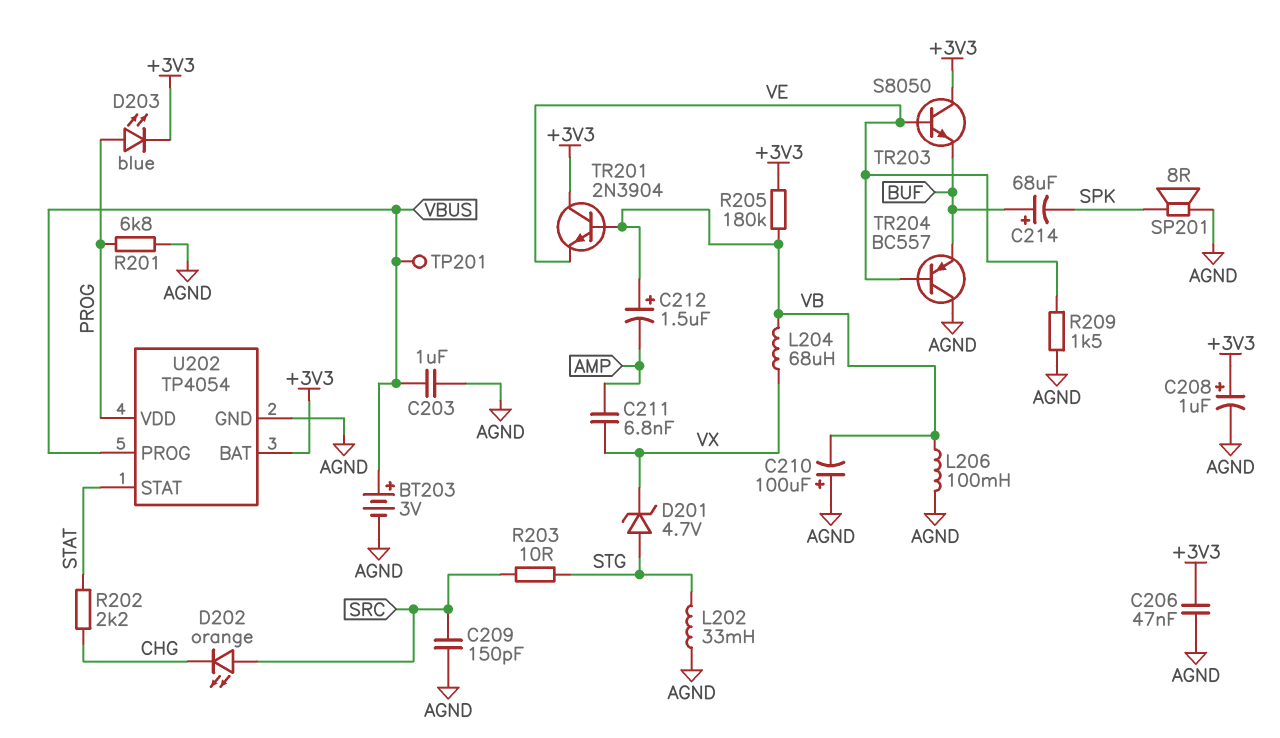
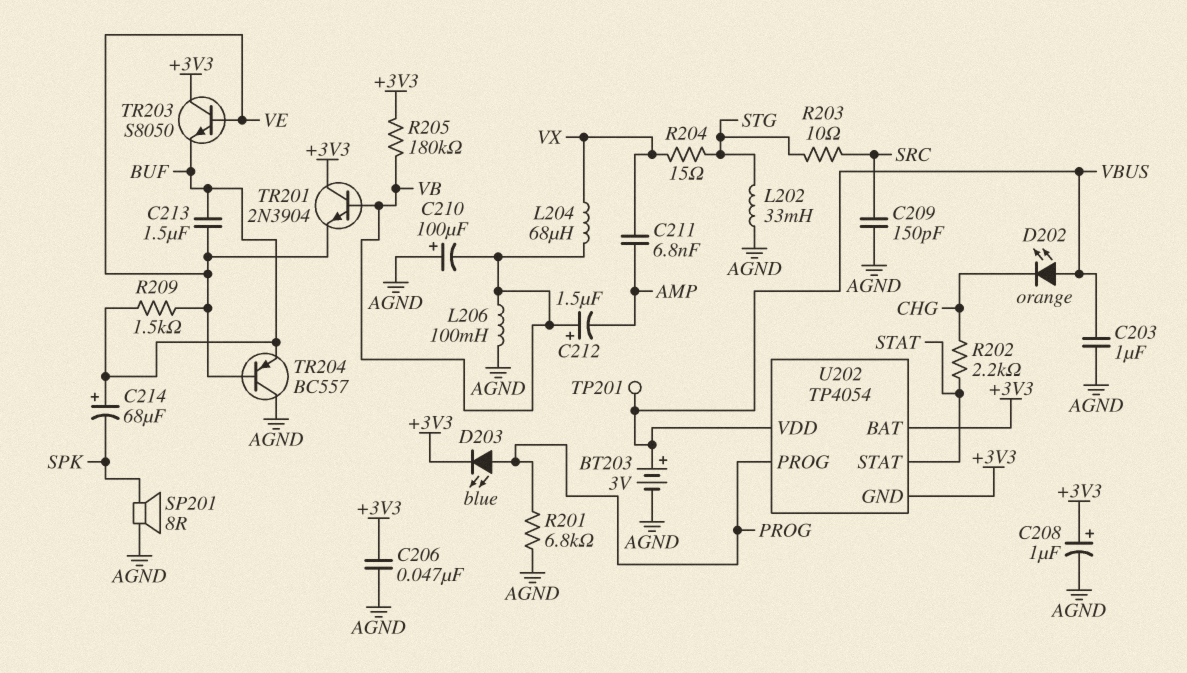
C213: none -> 1.5uF (BUF, VE)
D201: zener 4.7V (A STG, K VX) -> none
D202: LED orange (A SRC, K CHG) -> LED orange (A VBUS, K CHG)
R204: none -> 15 (STG, VX)
R209: 1.5k (AGND, VE) -> 1.5k (BUF, VE)
U202 pin GND: AGND -> +3V3
U202 pin PROG: VBUS -> PROG
U202 pin VDD: PROG -> VBUS

